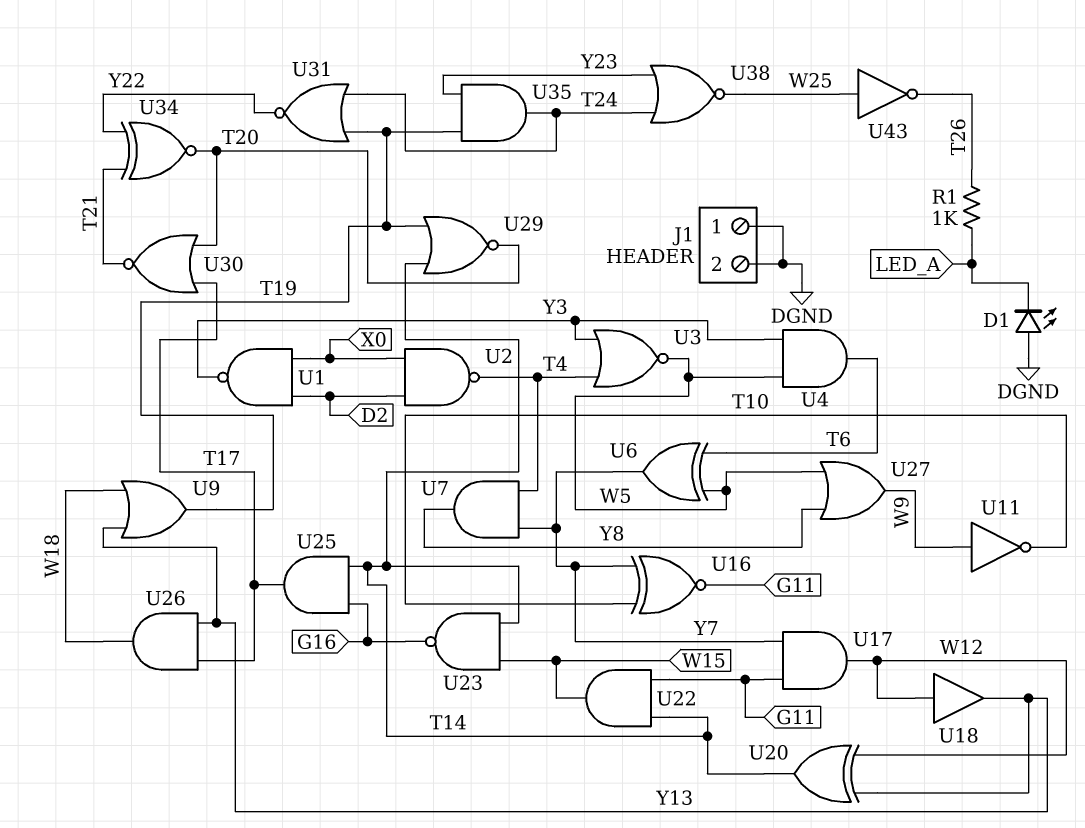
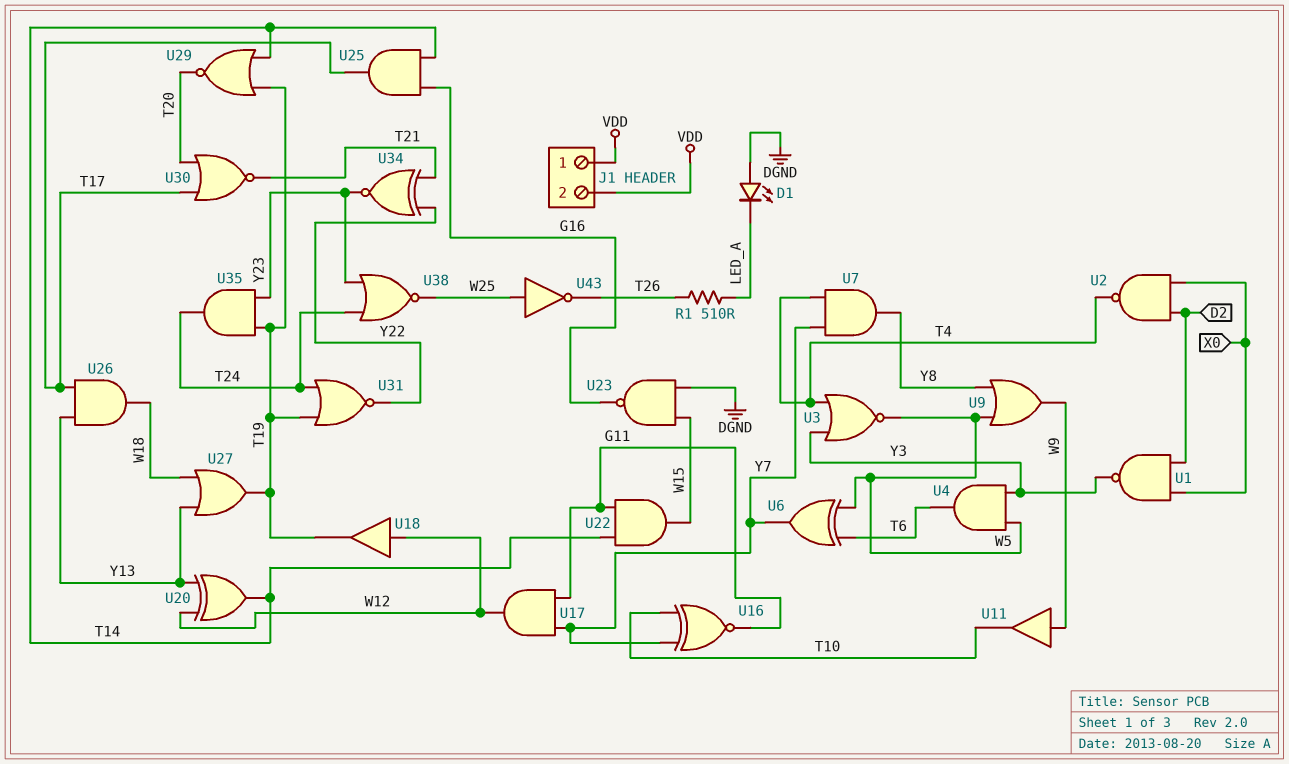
J1 pin 1: DGND -> VDD
J1 pin 2: DGND -> VDD
R1: 1k (LED_A, T26) -> 510 (LED_A, T26)
U9: OR (in W18, in Y13, out T19) -> OR (in W5, in Y8, out W9)
U11: NOT (in W9, out T10) -> buffer (in W9, out T10)
U18: buffer (in W12, out Y13) -> buffer (in W12, out T19)
U23: NAND (in T14, in W15, out G16) -> NAND (in DGND, in W15, out G16)
U27: OR (in W5, in Y8, out W9) -> OR (in W18, in Y13, out T19)
U34: XNOR (in T21, in Y22, out T20) -> XNOR (in T21, in Y22, out Y23)

